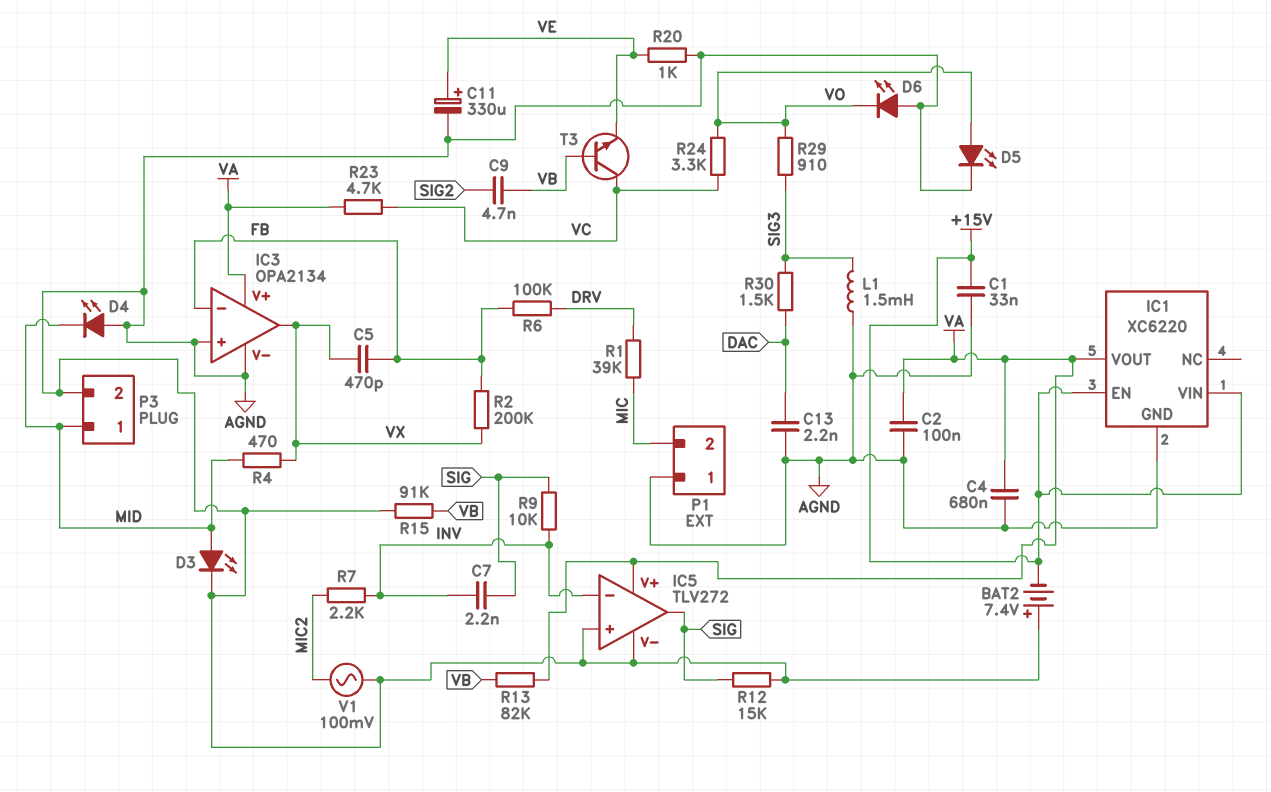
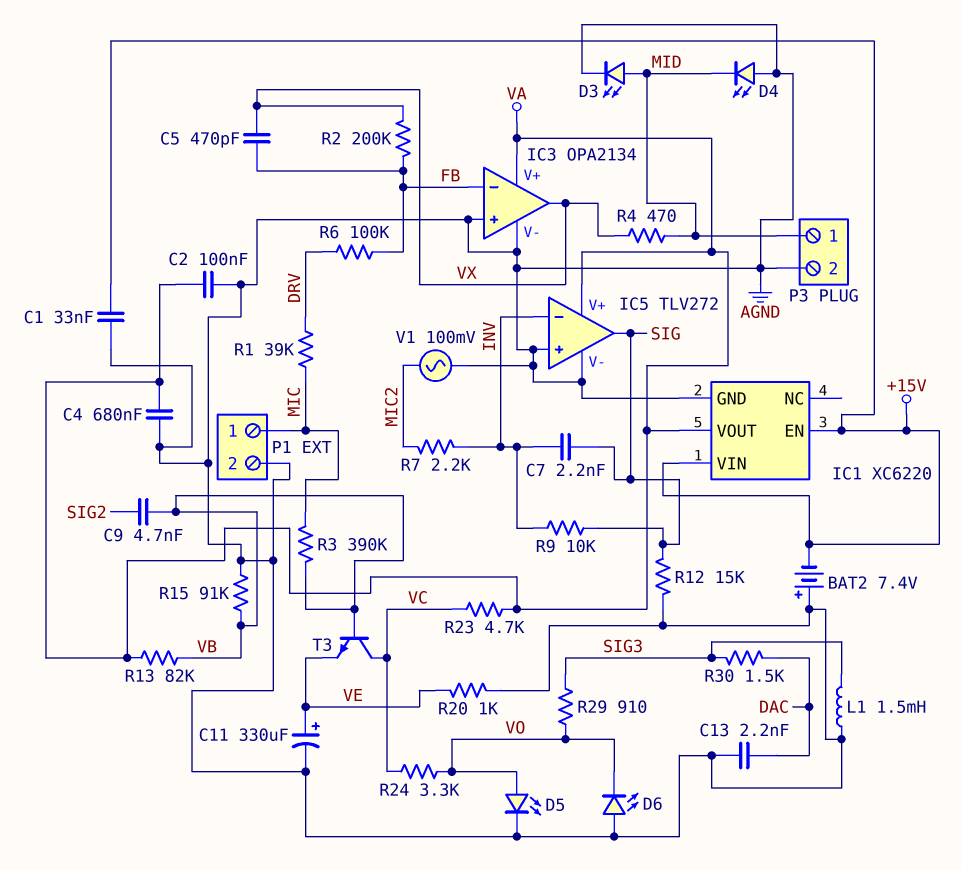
P1 pin 1: AGND -> MIC
P1 pin 2: MIC -> AGND
R3: none -> 390k (MIC, VB)

